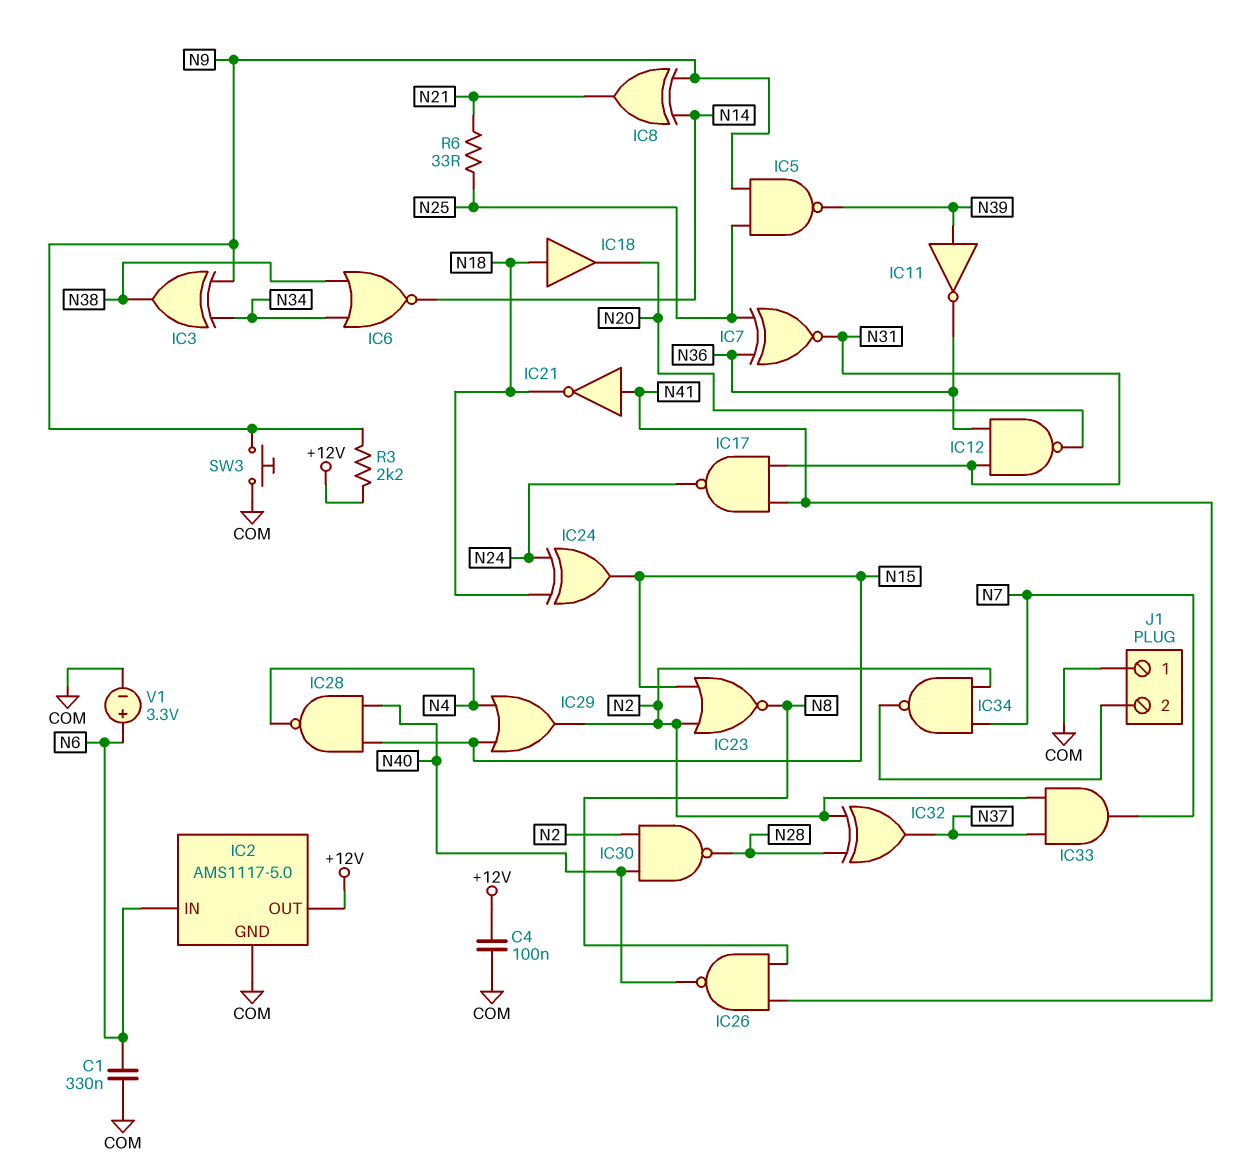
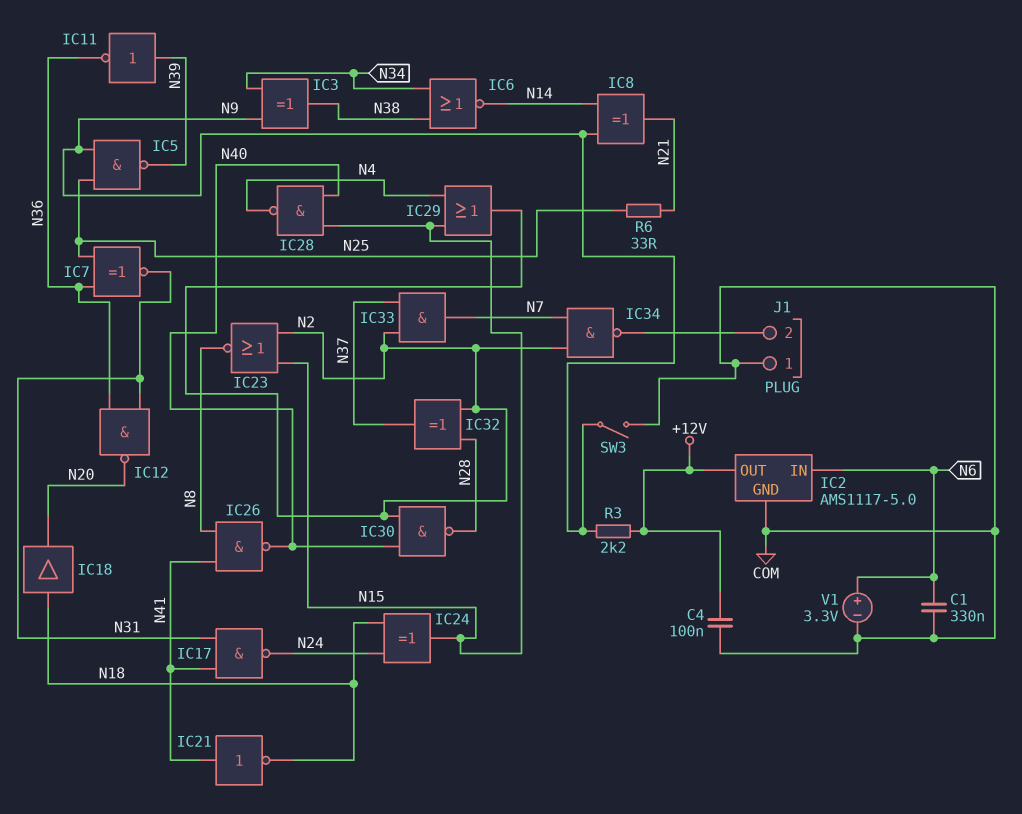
SW3: button (COM, N9) -> switch (COM, N9)

